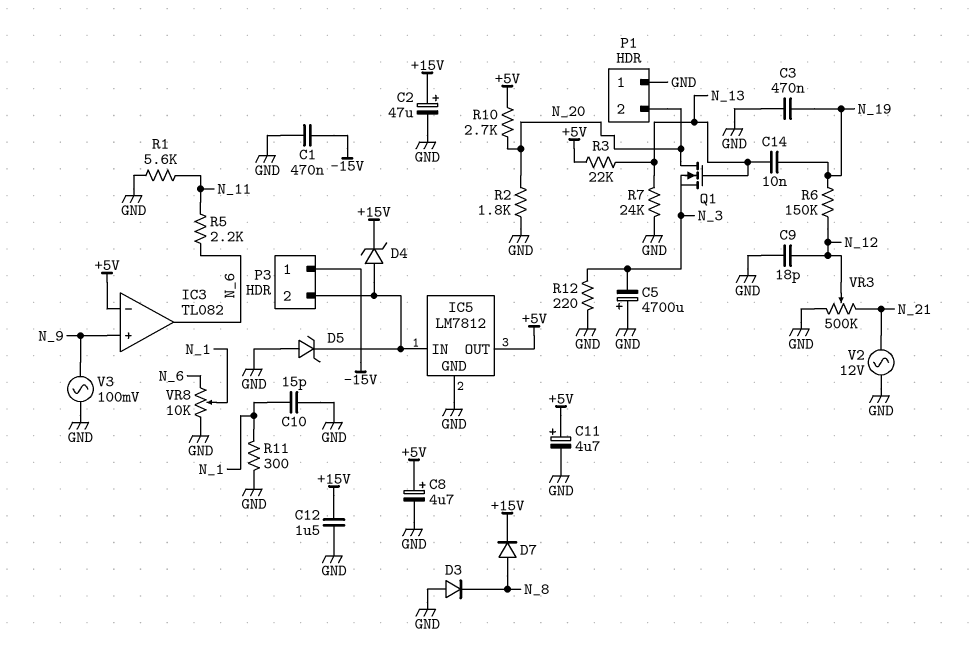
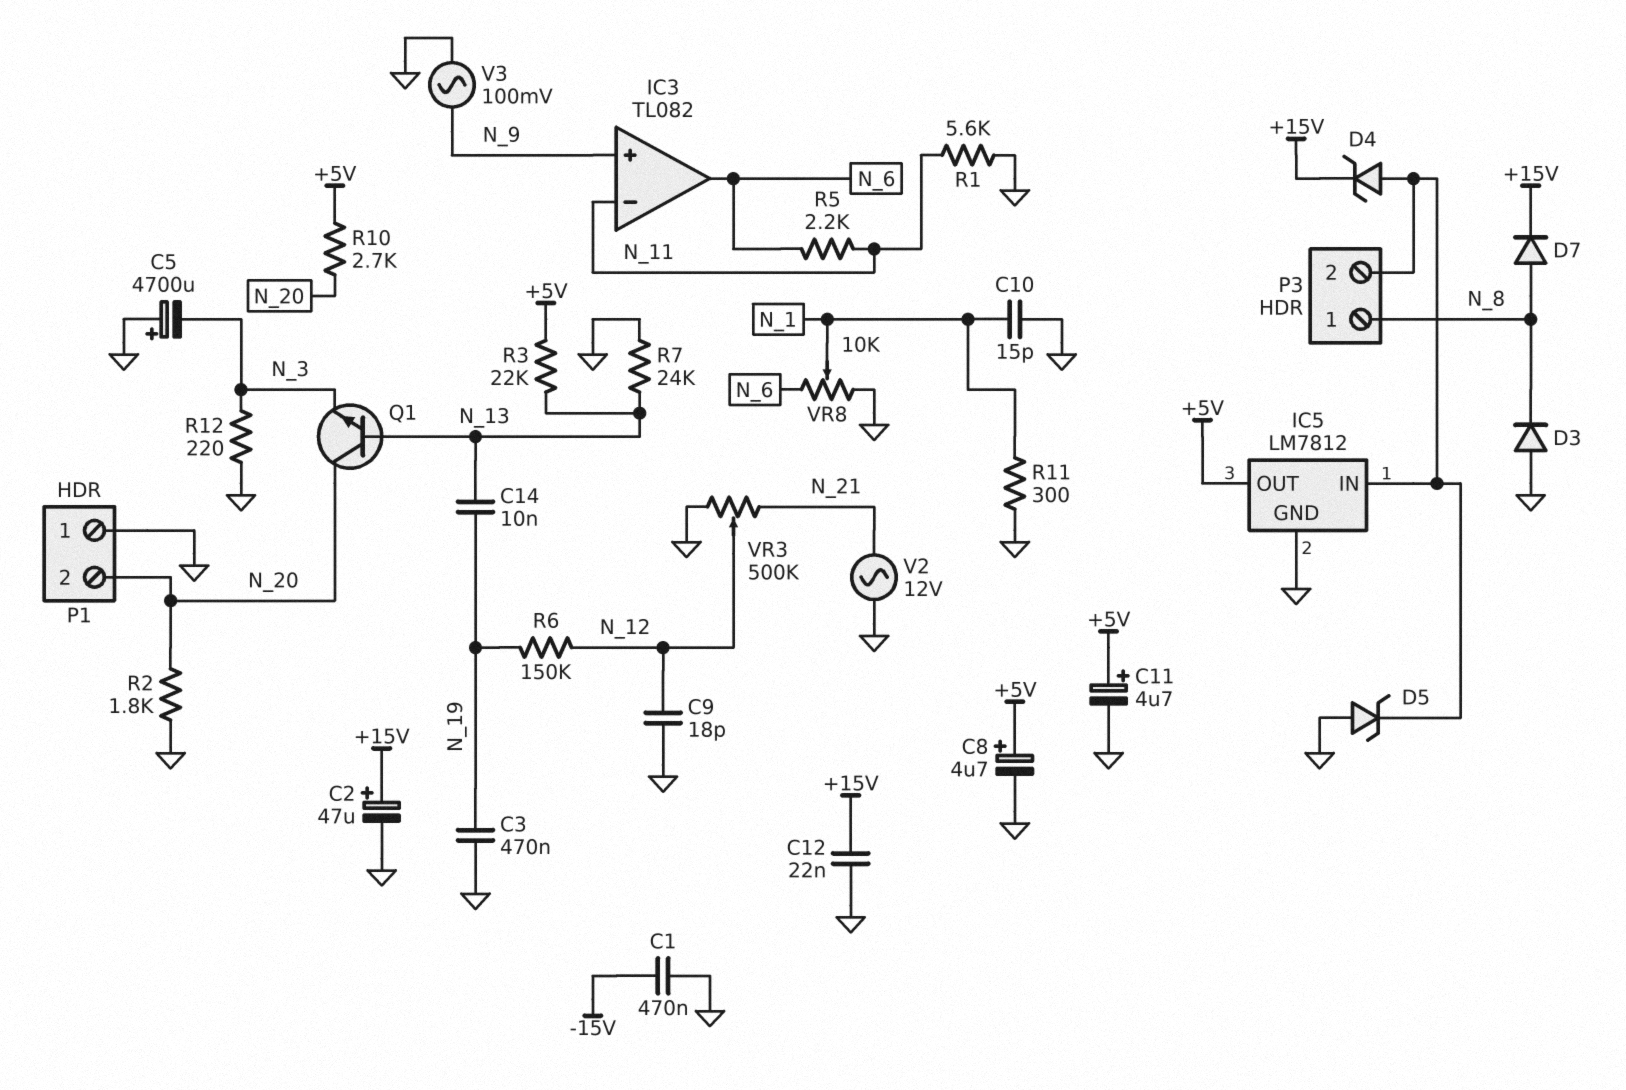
C12: 1.5uF (+15V, GND) -> 22nF (+15V, GND)
IC3 pin in-: +5V -> N_11
P3 pin 1: -15V -> N_8
Q1: NMOS (G N_13, D N_20, S N_3) -> NPN (B N_13, C N_20, E N_3)

